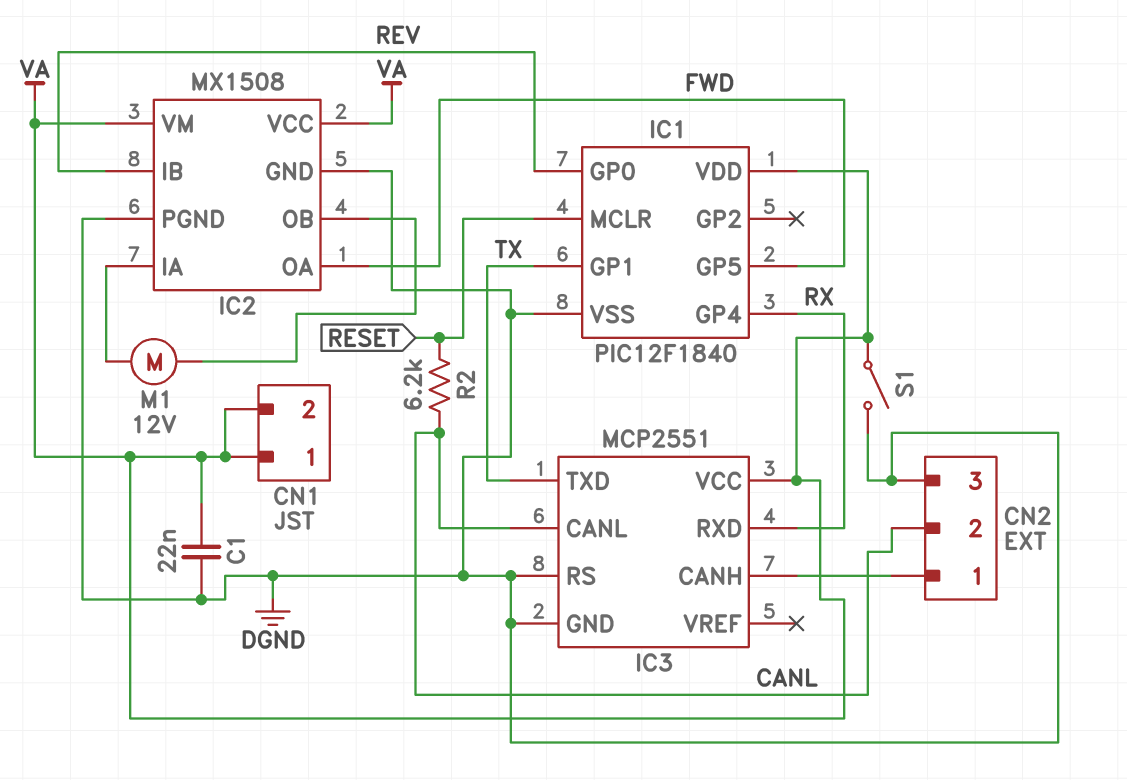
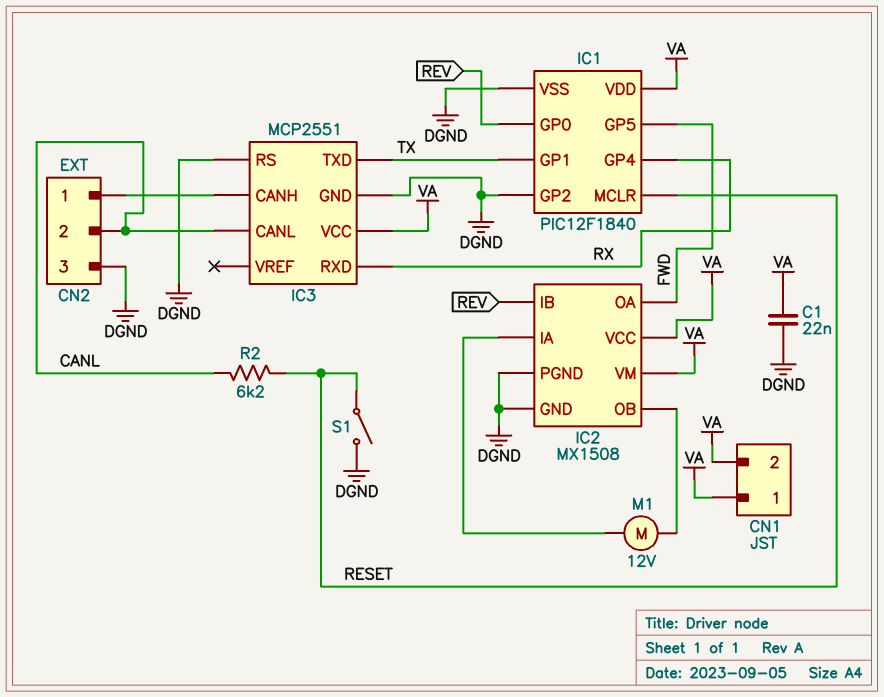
IC1 pin GP2: none -> DGND
S1: switch (DGND, VA) -> switch (DGND, RESET)

